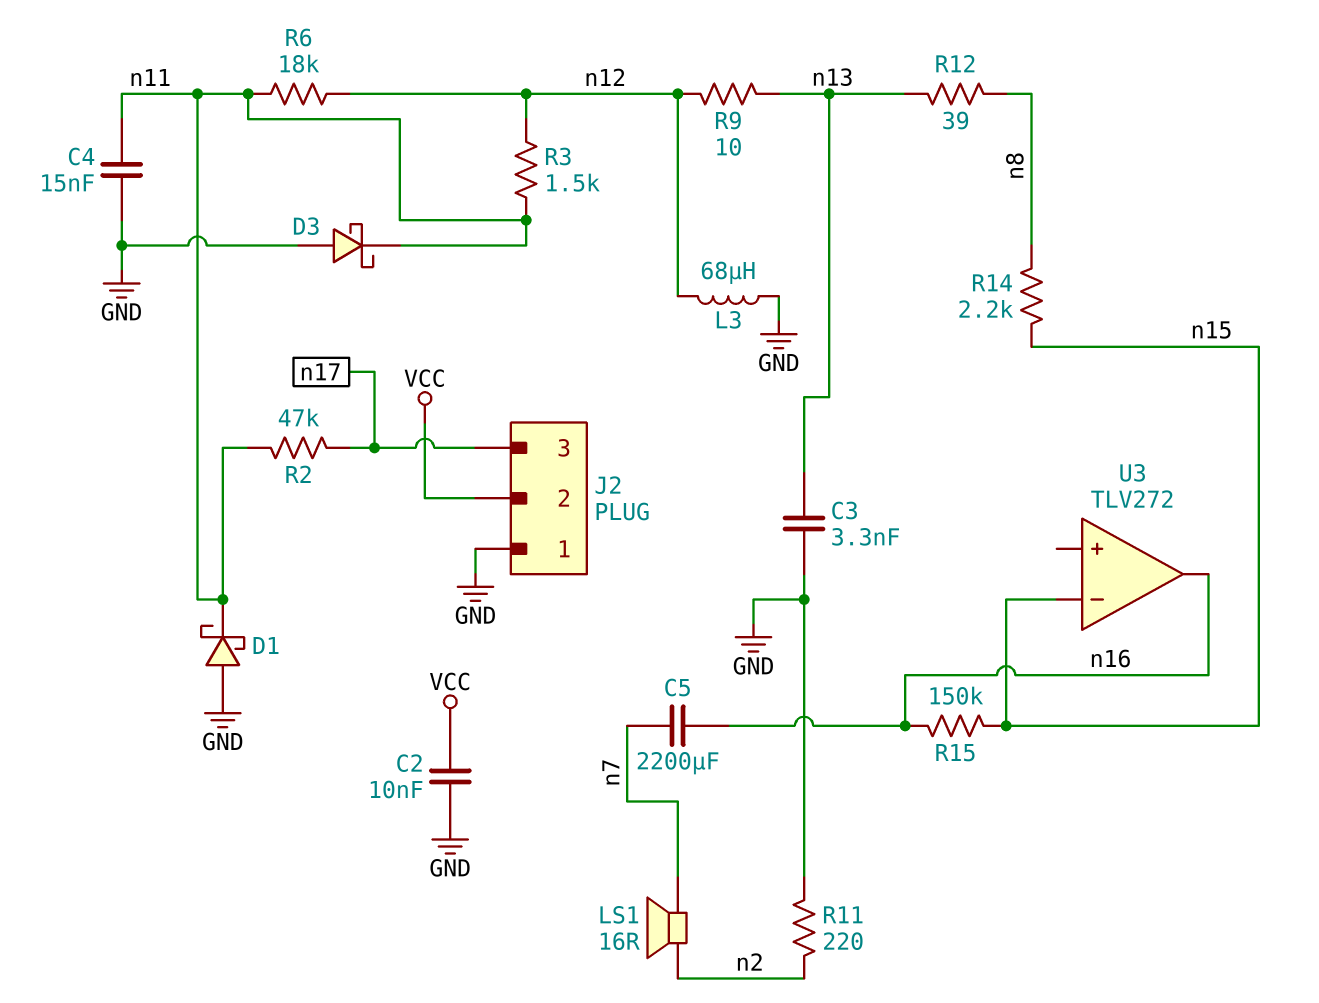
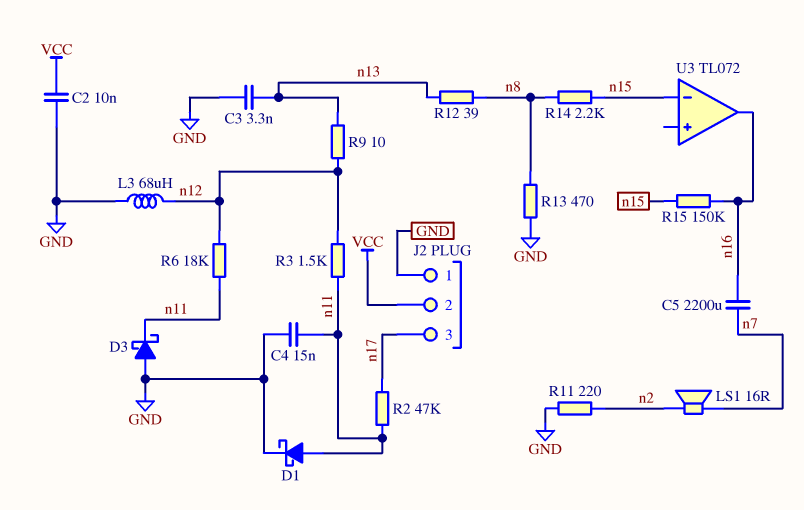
D1: schottky (A GND, K n11) -> schottky (A n11, K GND)
R13: none -> 470 (GND, n8)
U3: TLV272 -> TL072

